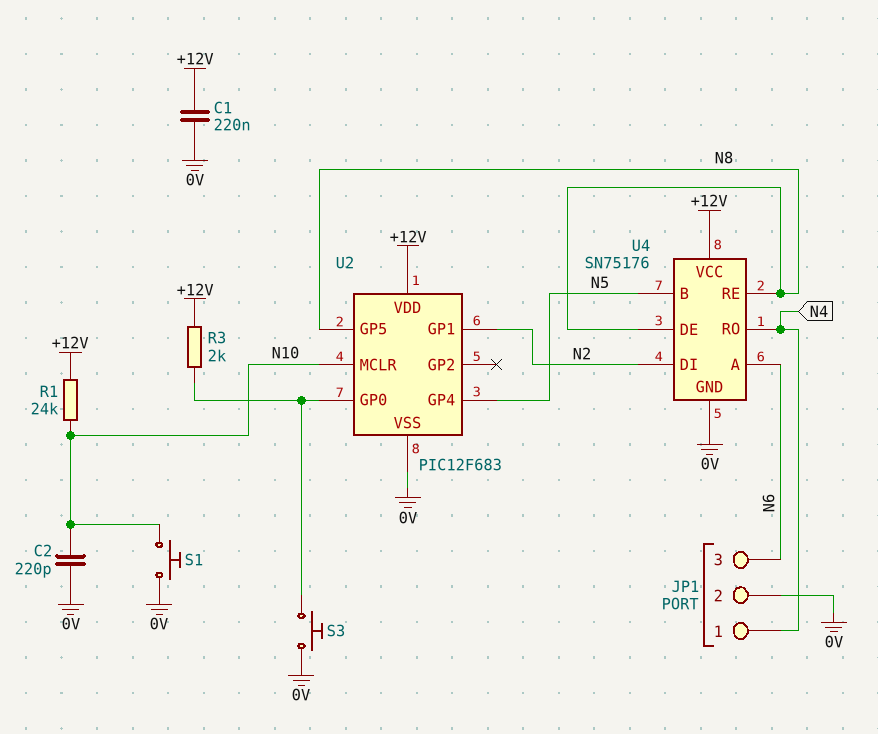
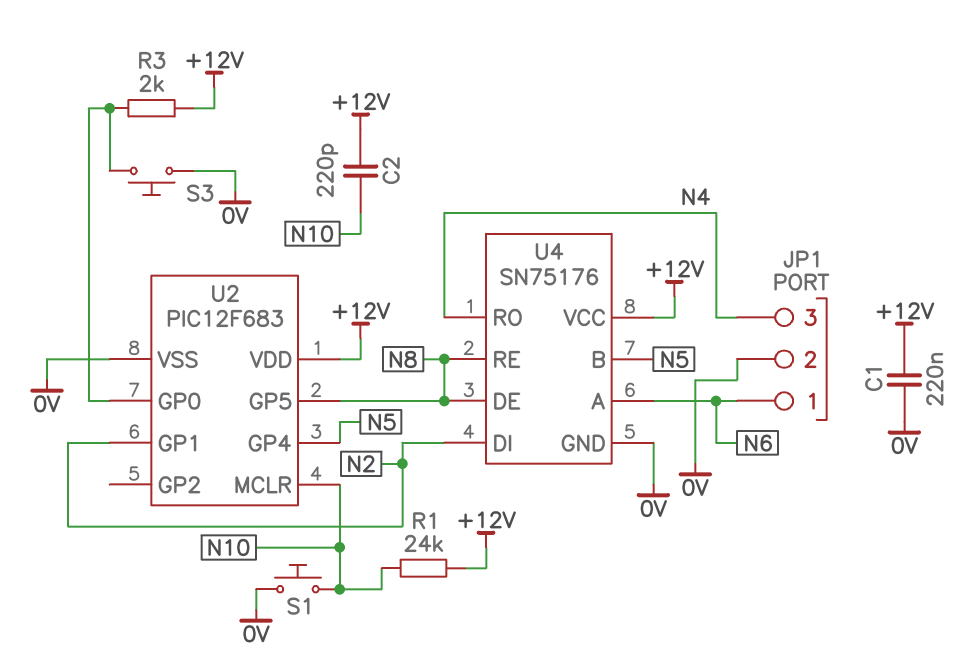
C2: 220pF (0V, N10) -> 220pF (+12V, N10)
JP1 pin 1: N4 -> N6
JP1 pin 3: N6 -> N4

